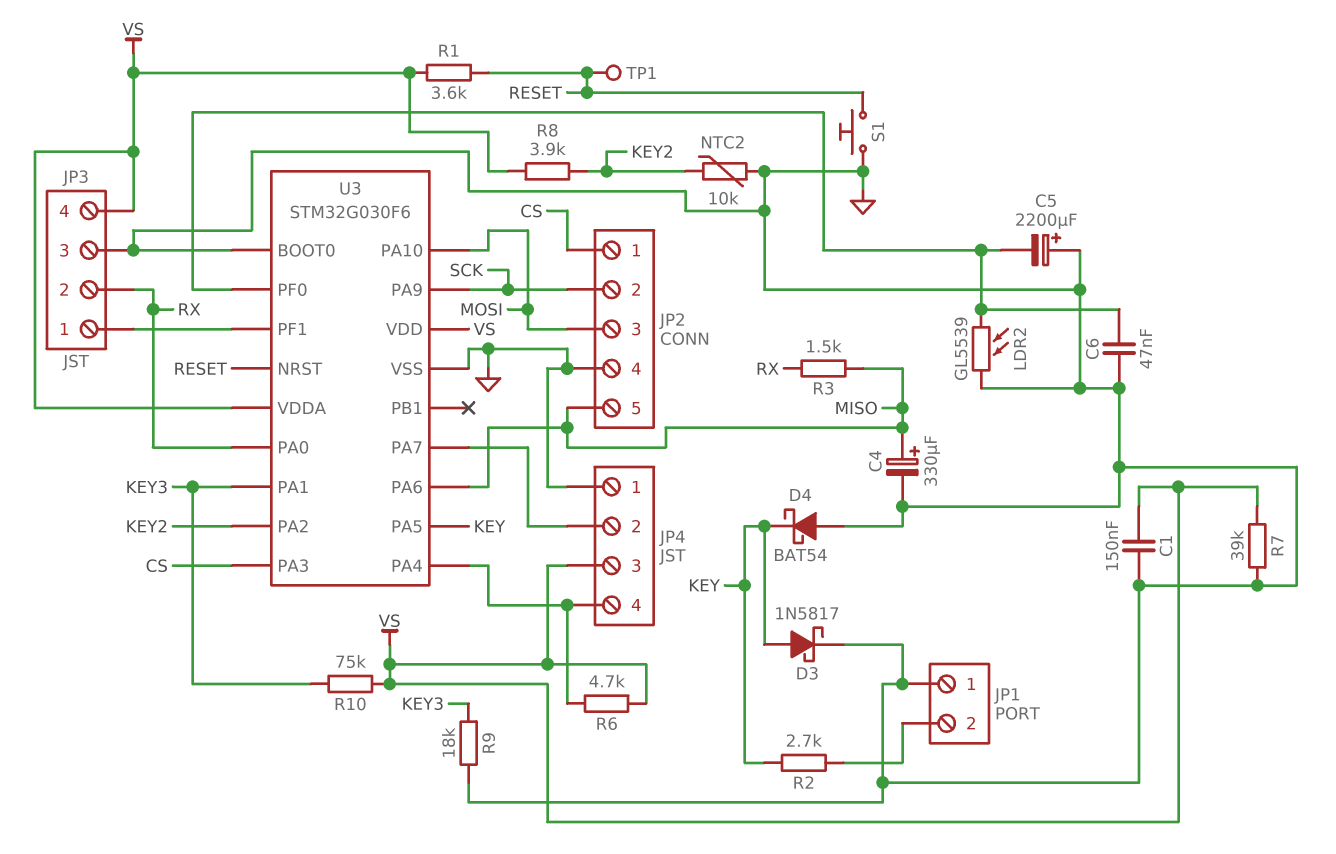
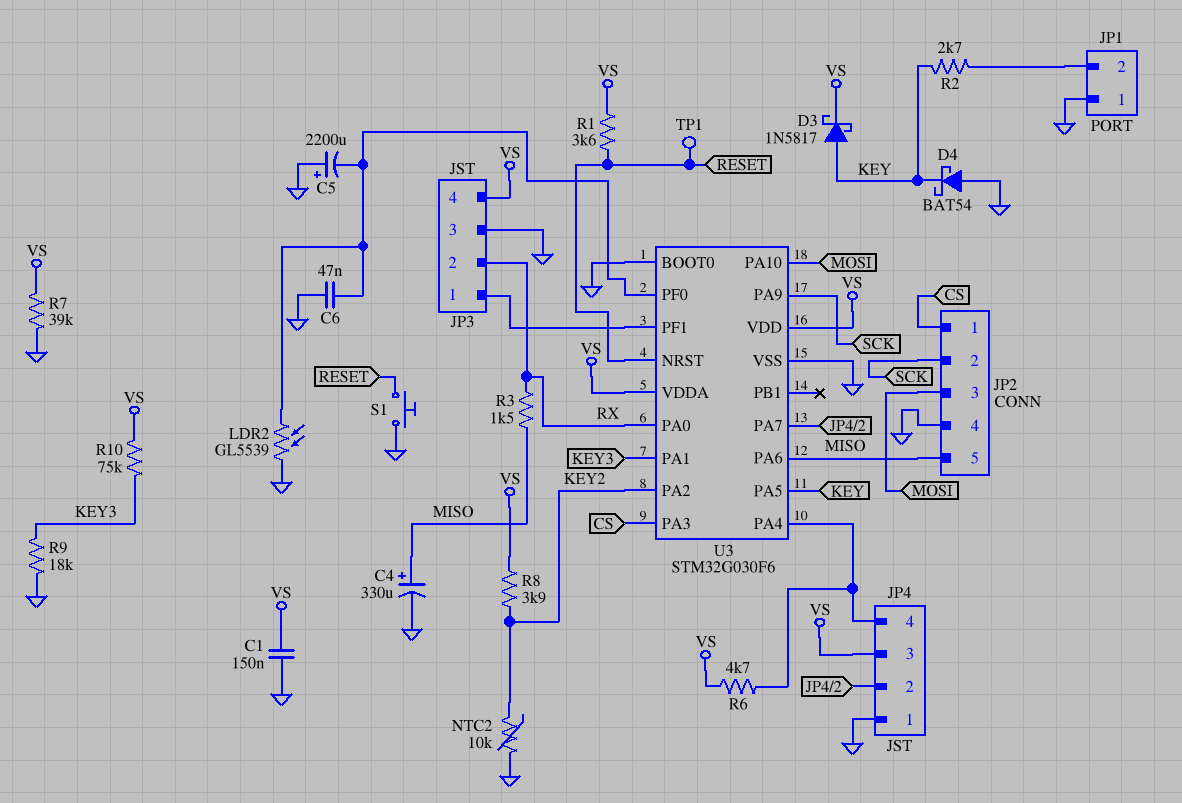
D3: schottky 1N5817 (A KEY, K GND) -> schottky 1N5817 (A KEY, K VS)

